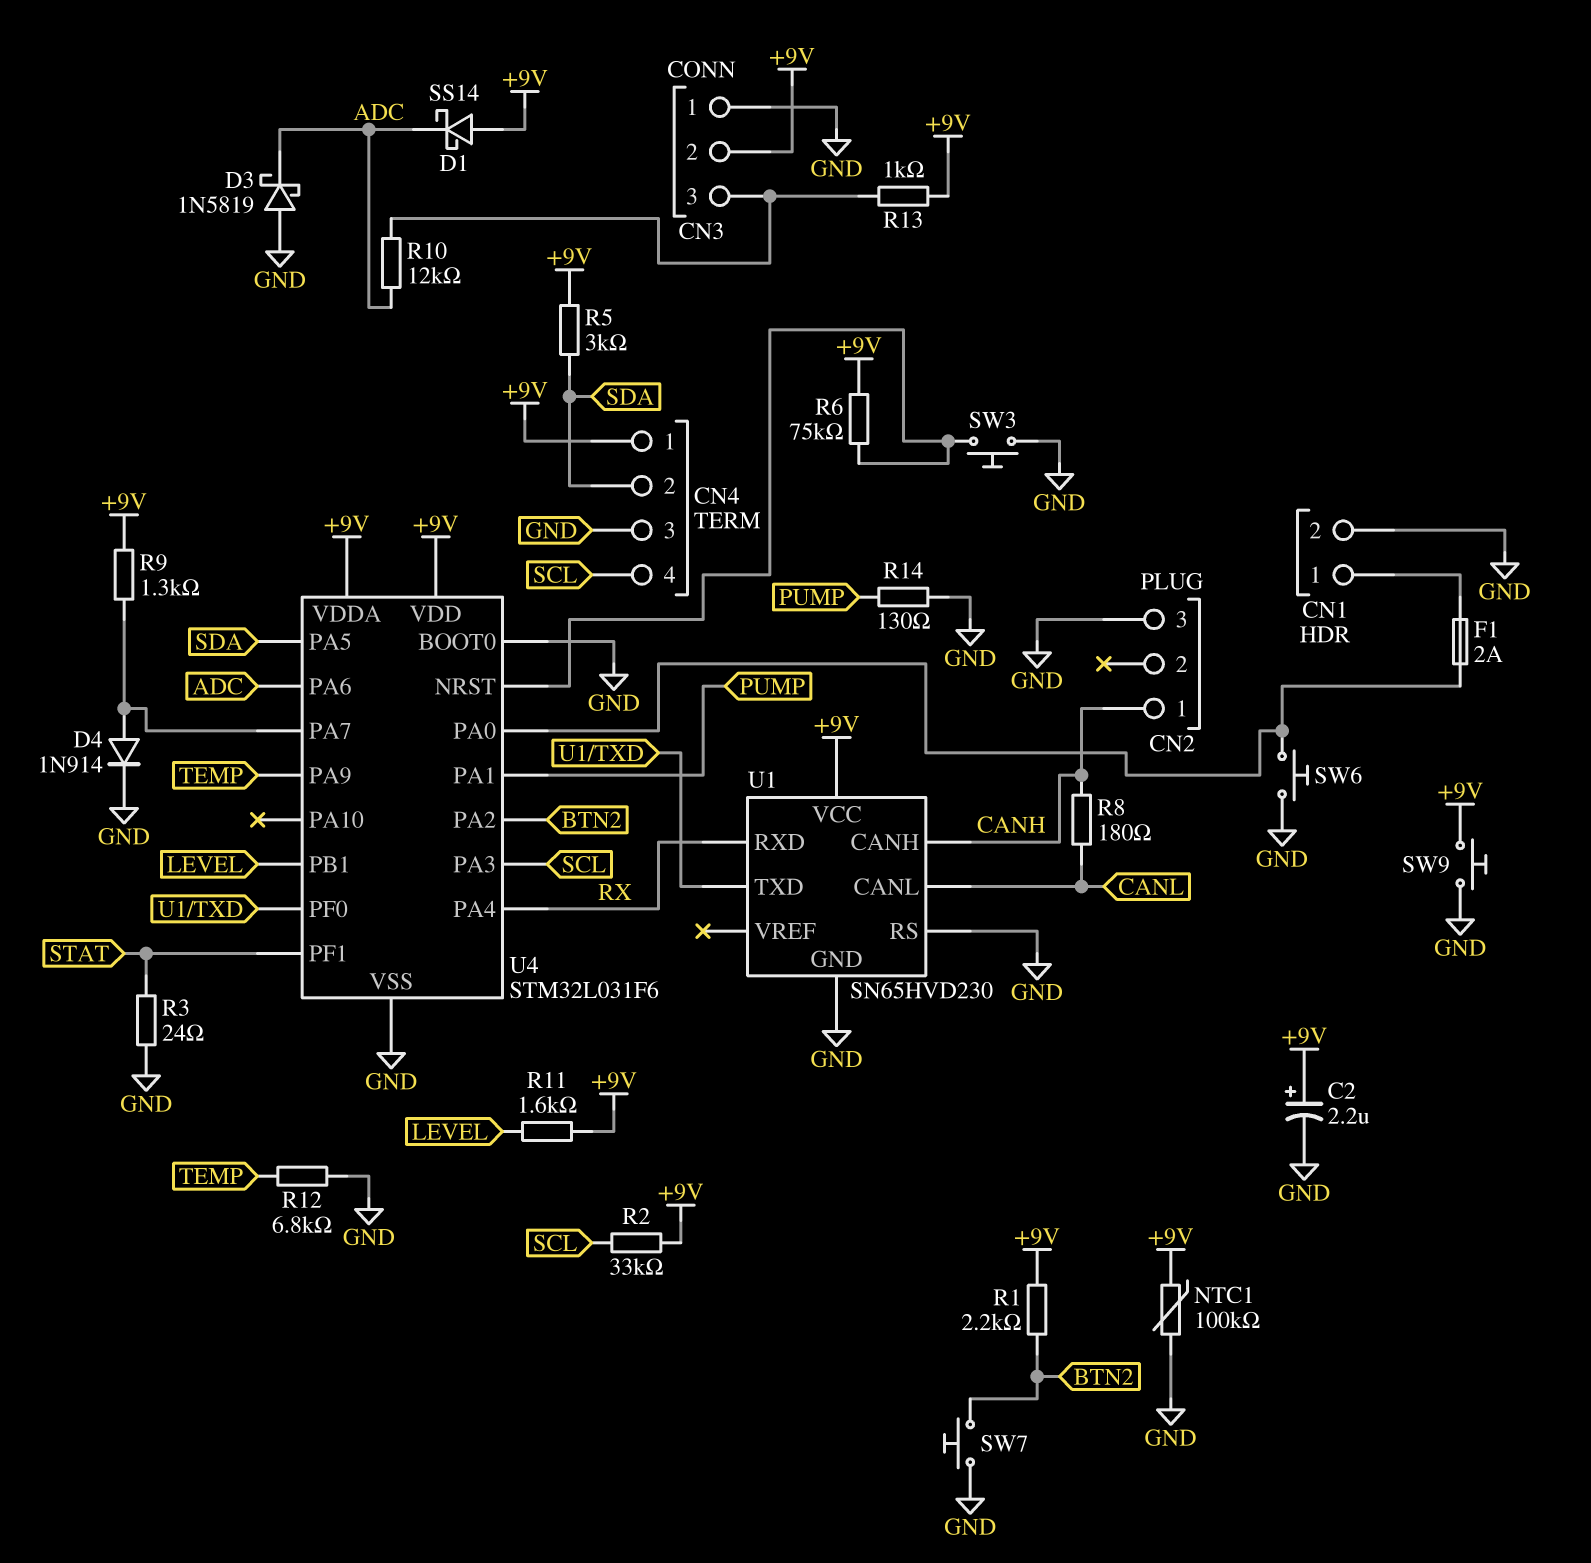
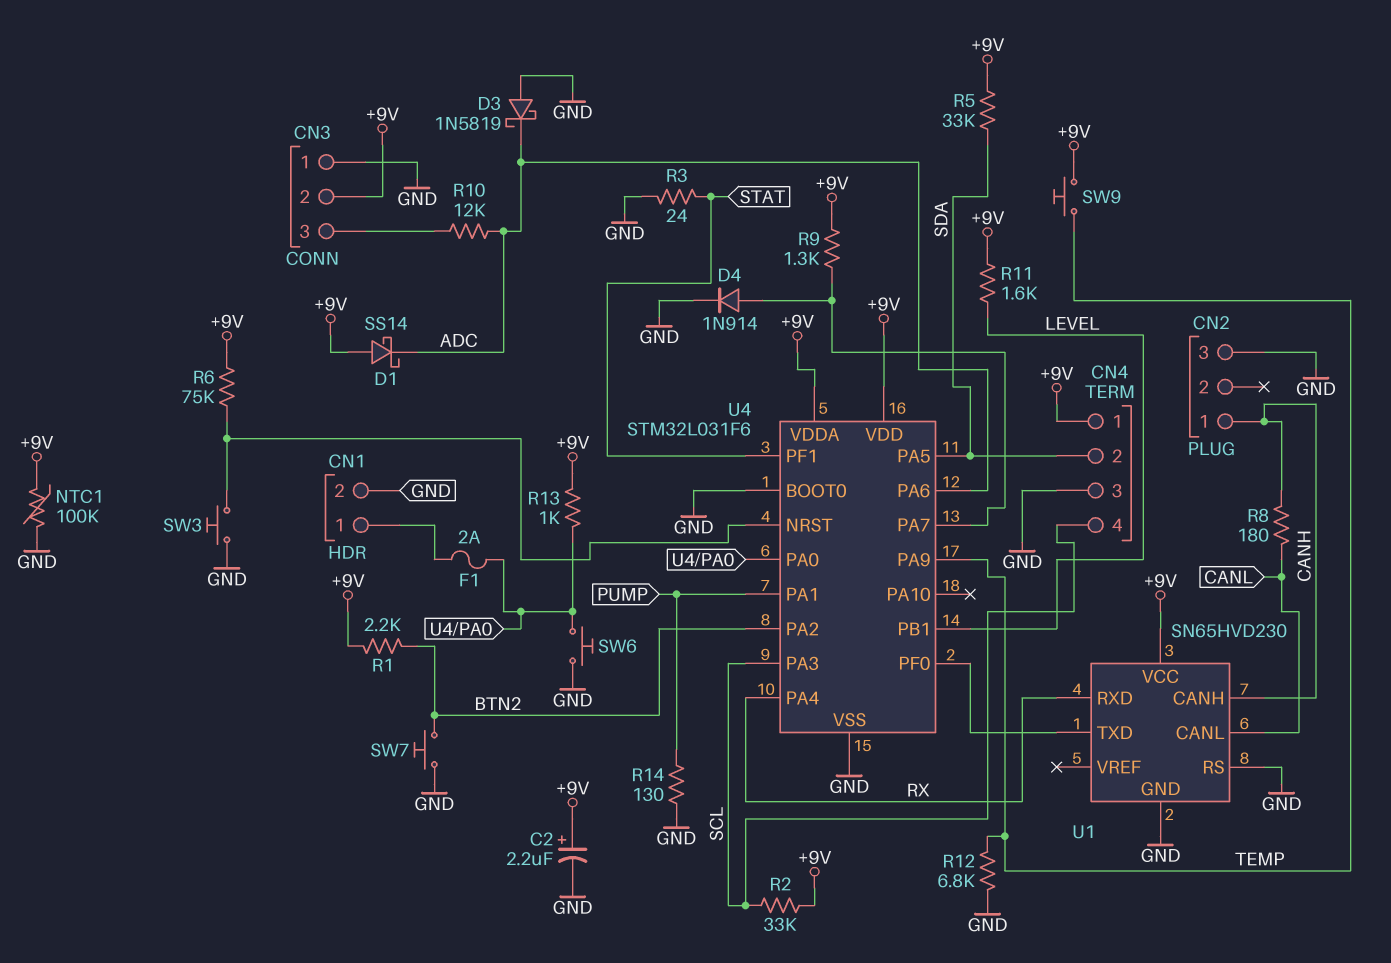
R5: 3k (+9V, SDA) -> 33k (+9V, SDA)
R13: 1k (+9V, CN3/3) -> 1k (+9V, U4/PA0)
SW9: button (+9V, GND) -> button (+9V, TEMP)

